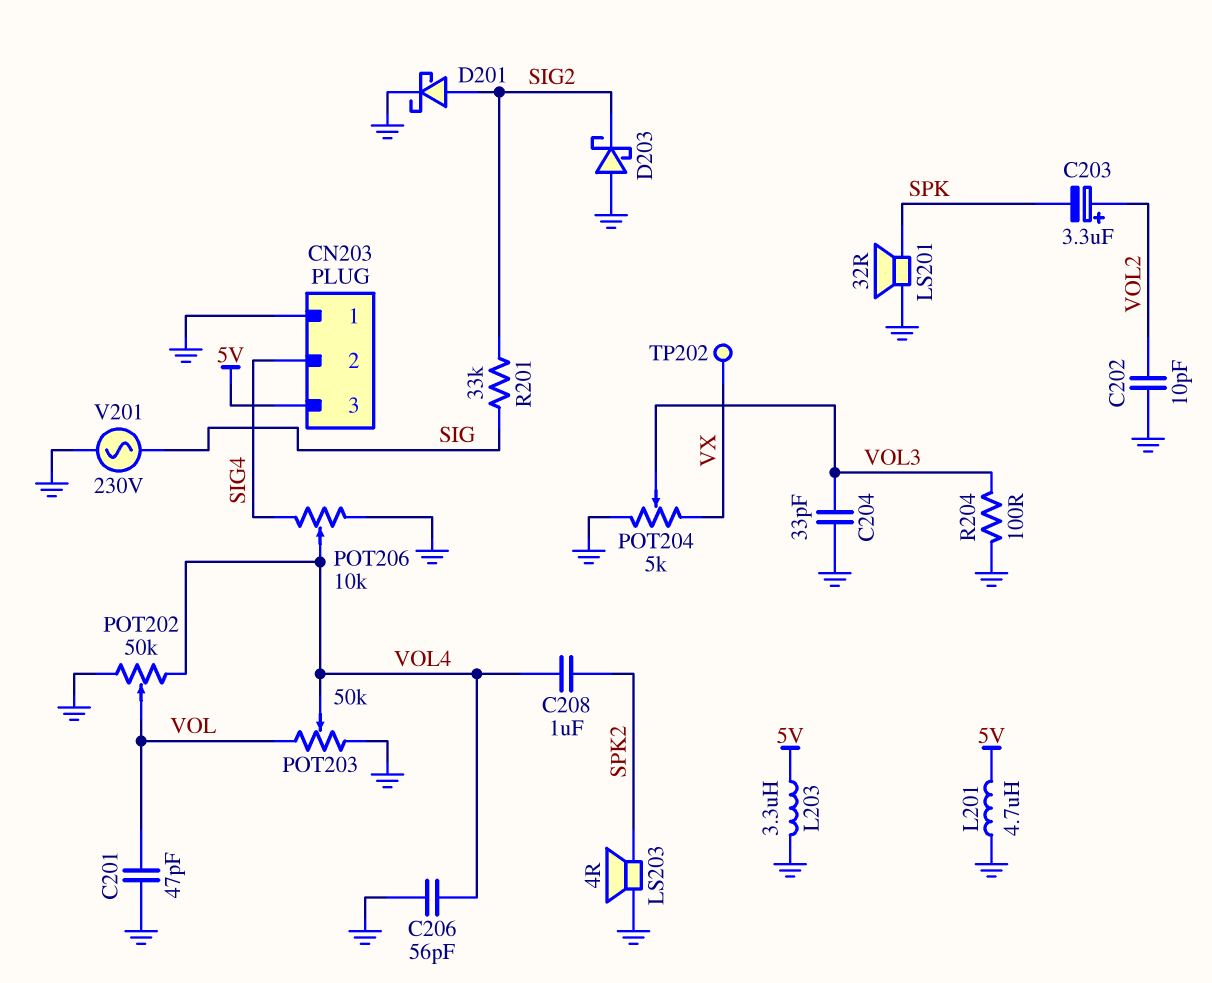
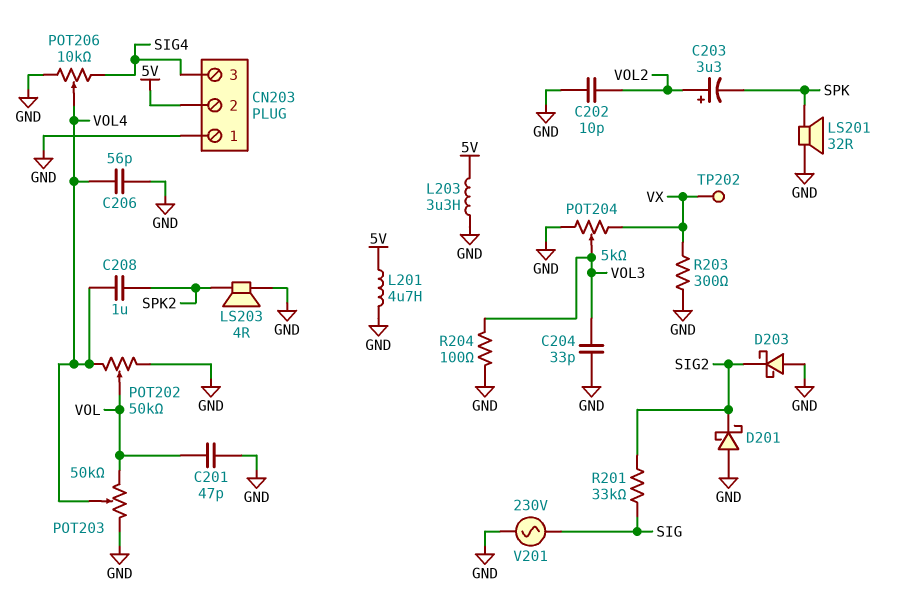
CN203 pin 2: SIG4 -> 5V
CN203 pin 3: 5V -> SIG4
D201: schottky (A SIG2, K GND) -> schottky (A GND, K SIG2)
R203: none -> 300 (GND, VX)

